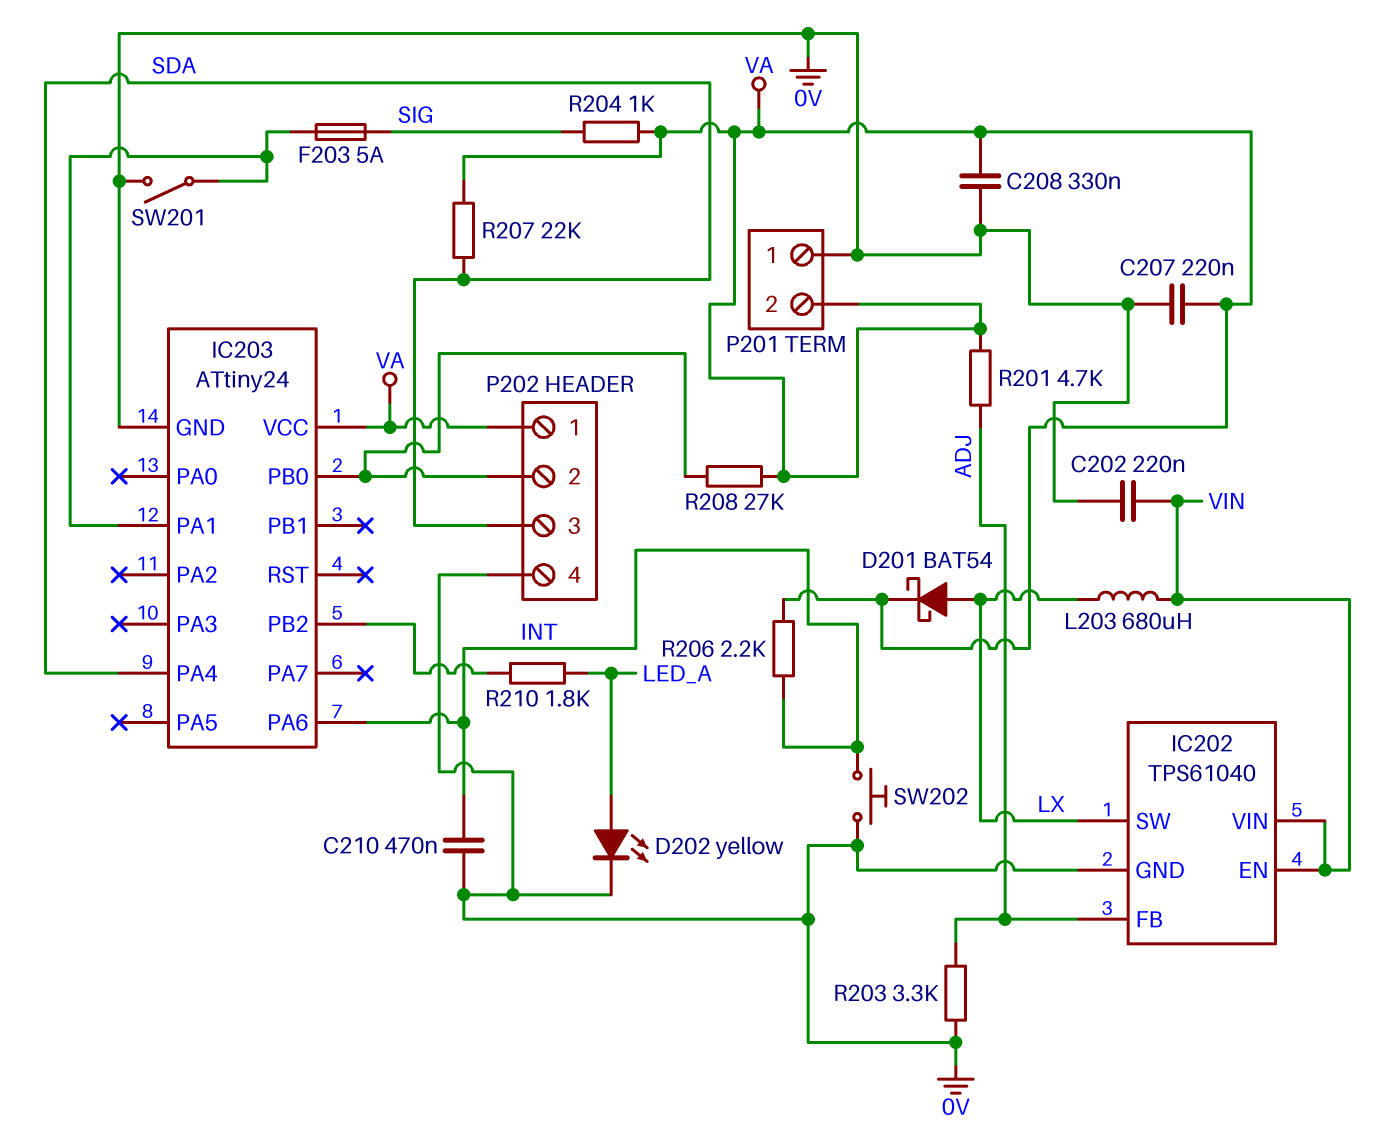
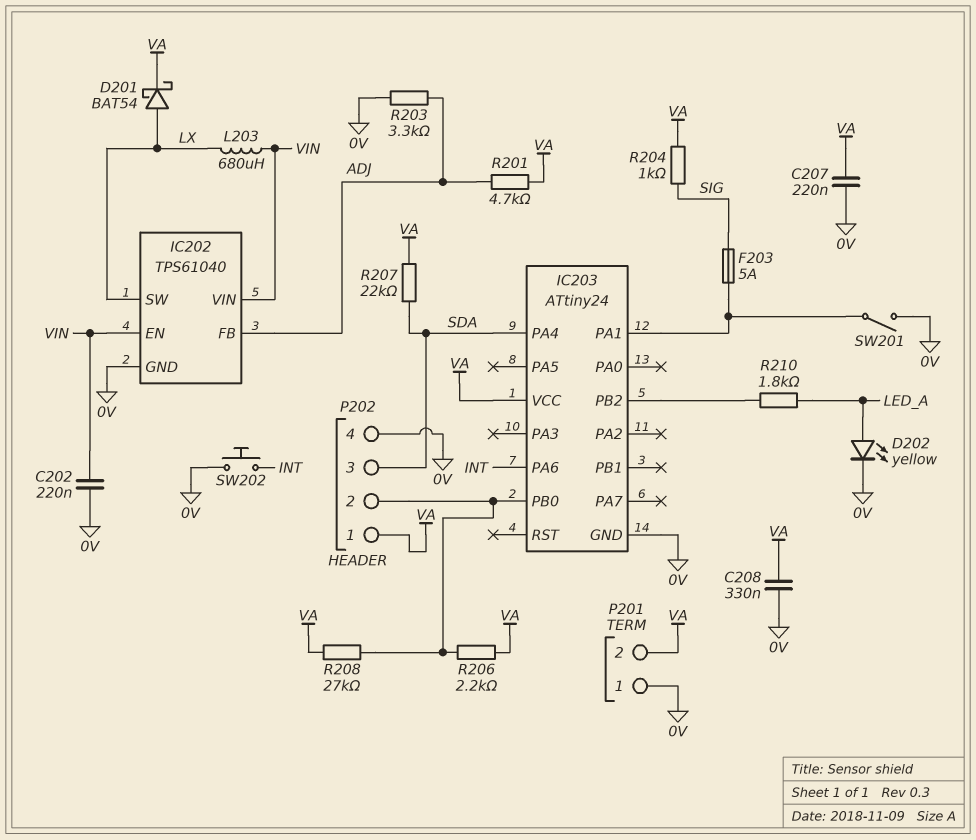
C210: 470nF (0V, INT) -> none
R206: 2.2k (INT, VA) -> 2.2k (IC203/PB0, VA)

